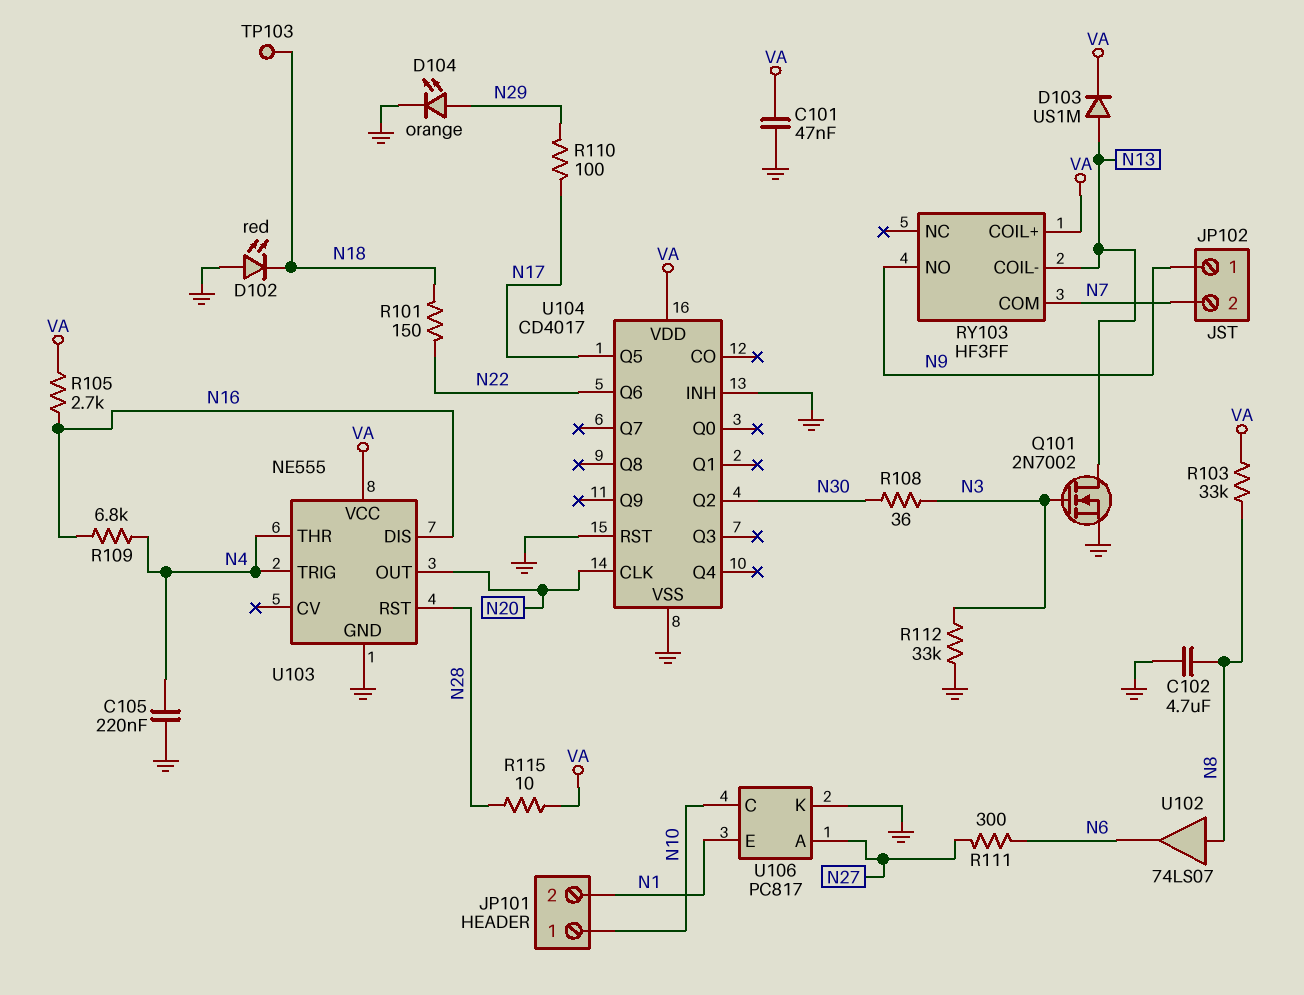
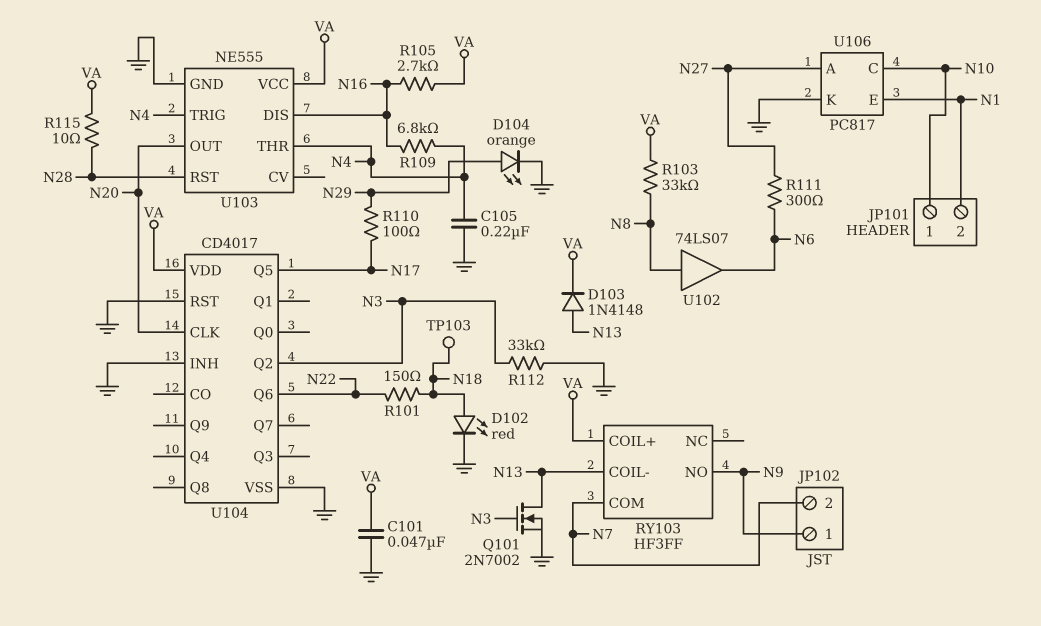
C102: 4.7uF (GND, N8) -> none
D102: LED red (A GND, K N18) -> LED red (A N18, K GND)
D103: diode US1M (A N13, K VA) -> diode 1N4148 (A N13, K VA)
R108: 36 (N3, N30) -> none
U104 pin Q2: N30 -> N3

